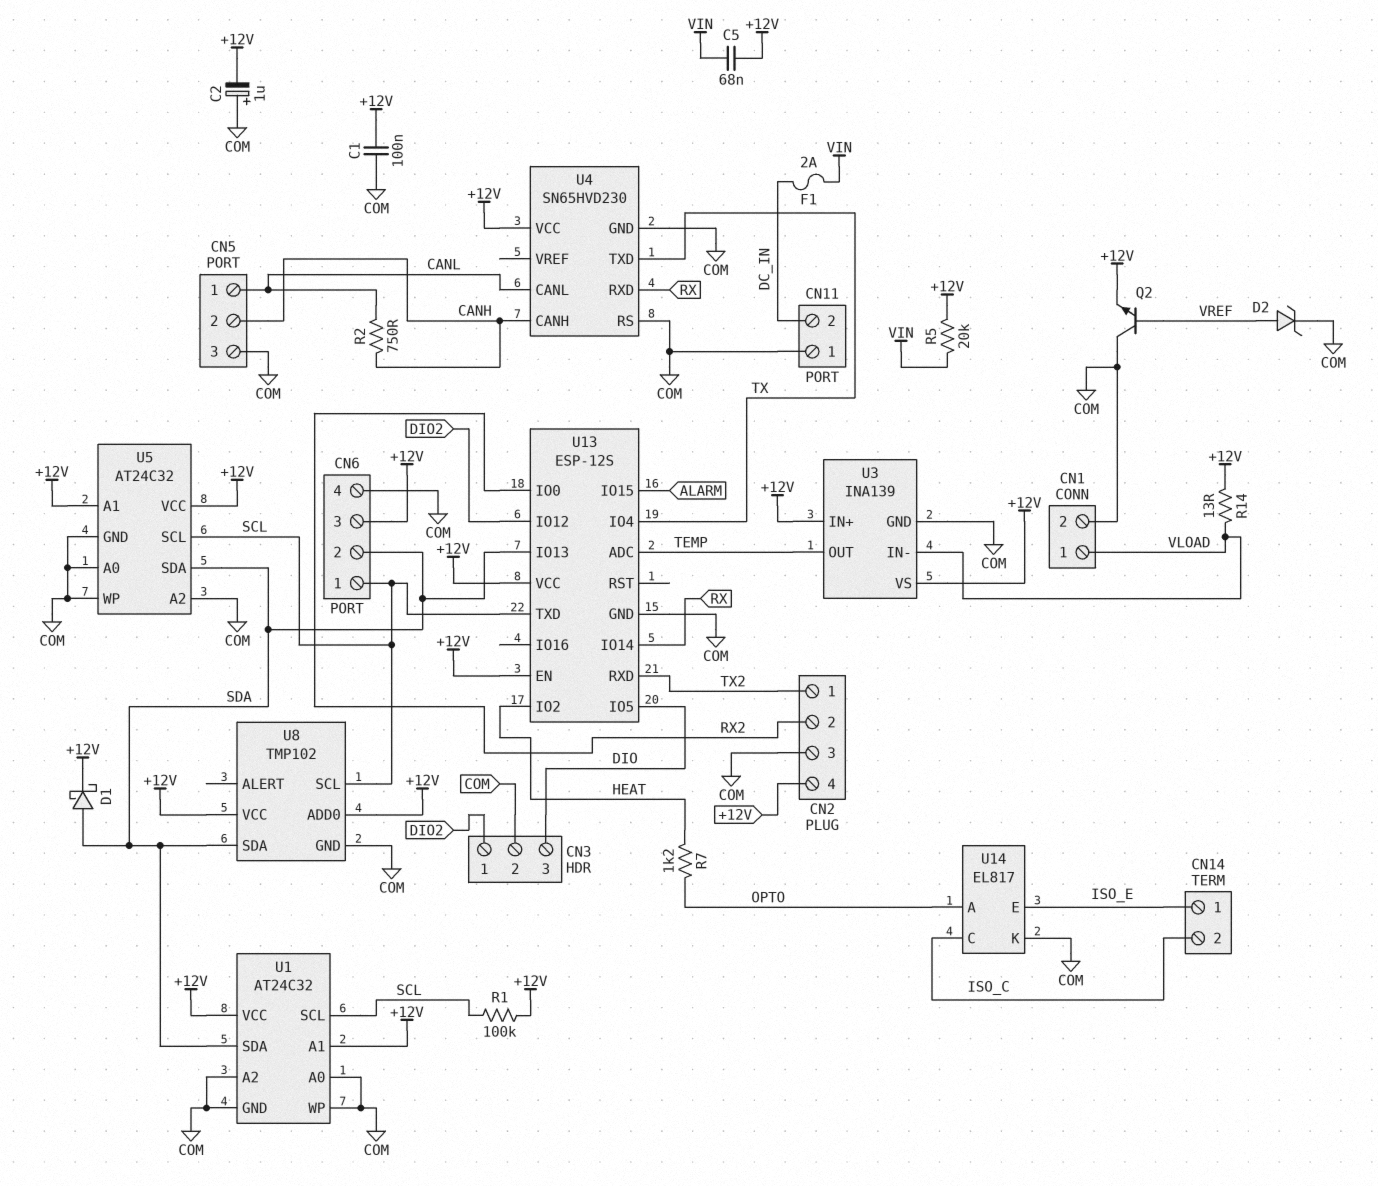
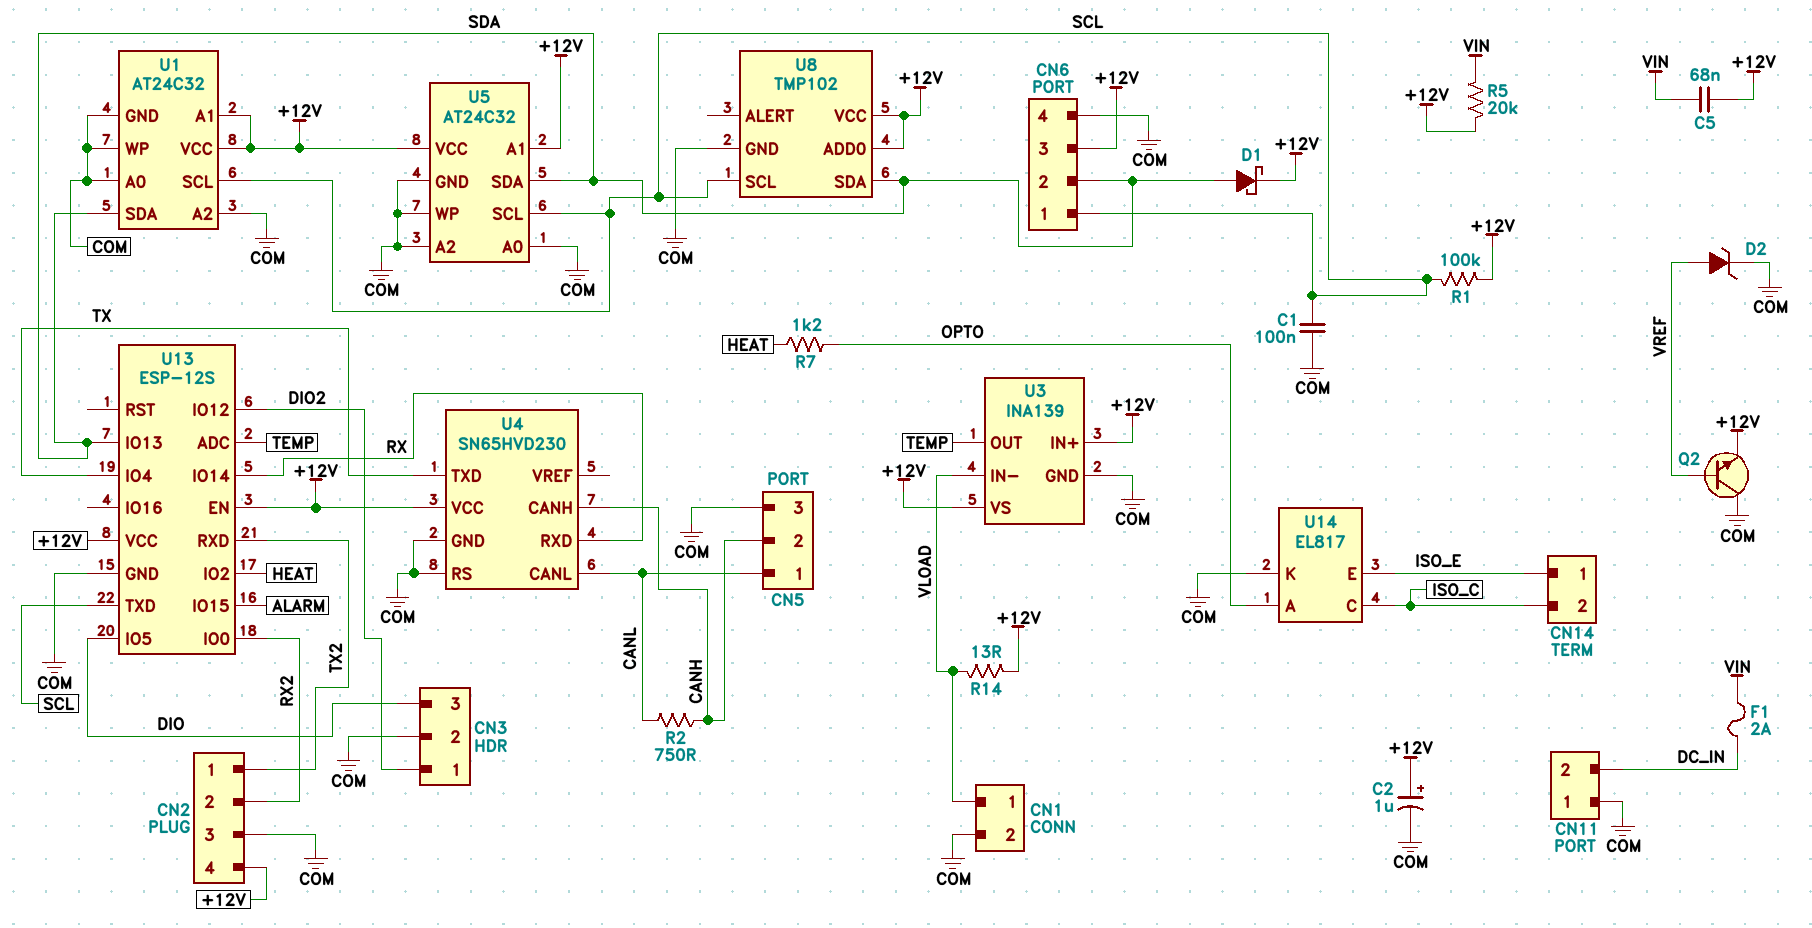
C1: 100nF (+12V, COM) -> 100nF (COM, SCL)
C2: 1uF (plus COM, minus +12V) -> 1uF (plus +12V, minus COM)

